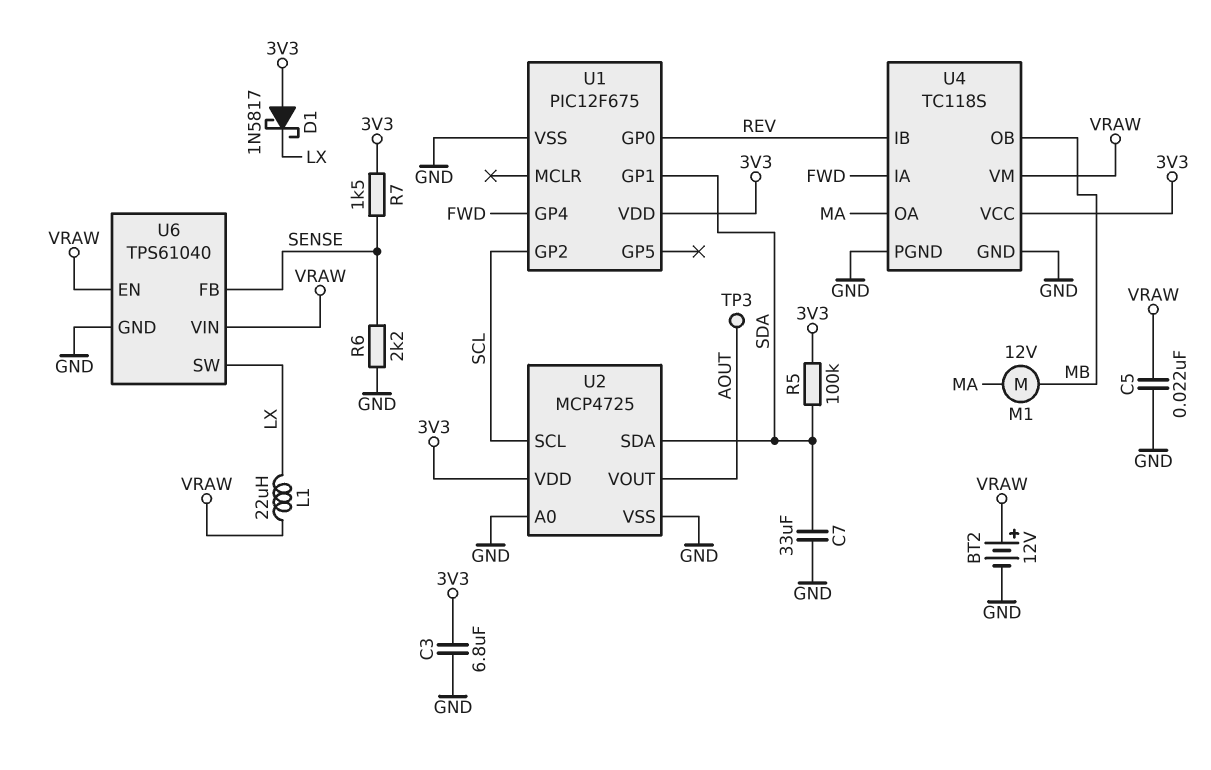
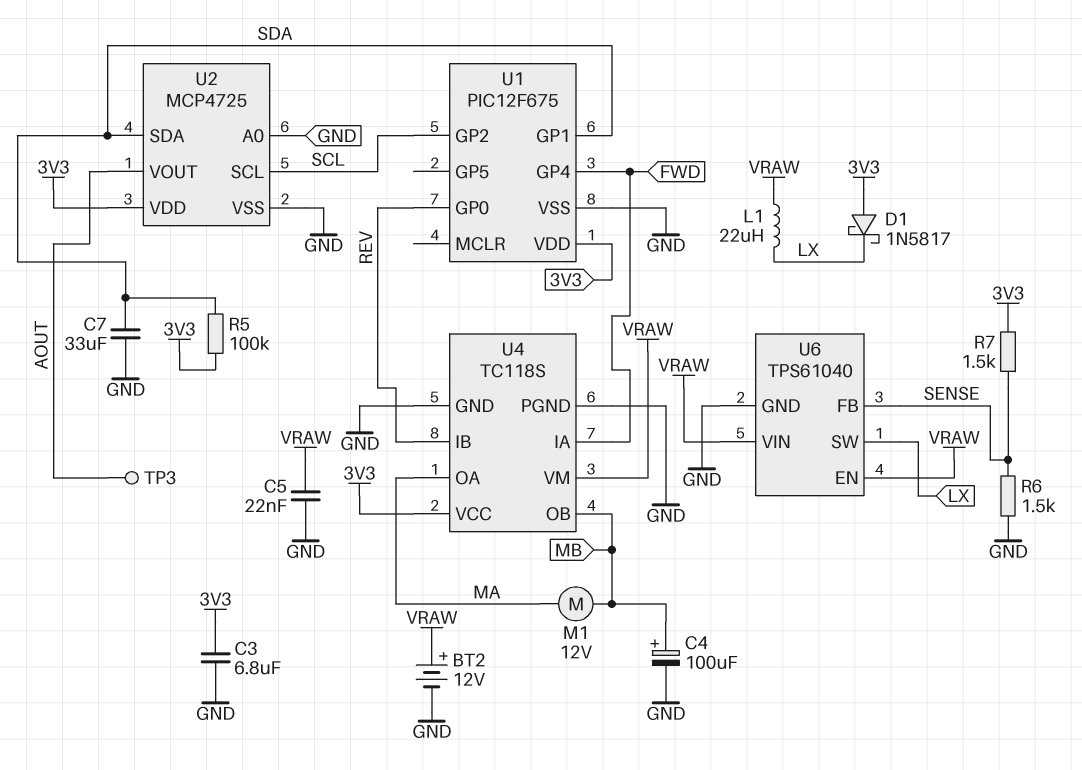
C4: none -> 100uF (plus MB, minus GND)
R6: 2.2k (GND, SENSE) -> 1.5k (GND, SENSE)

